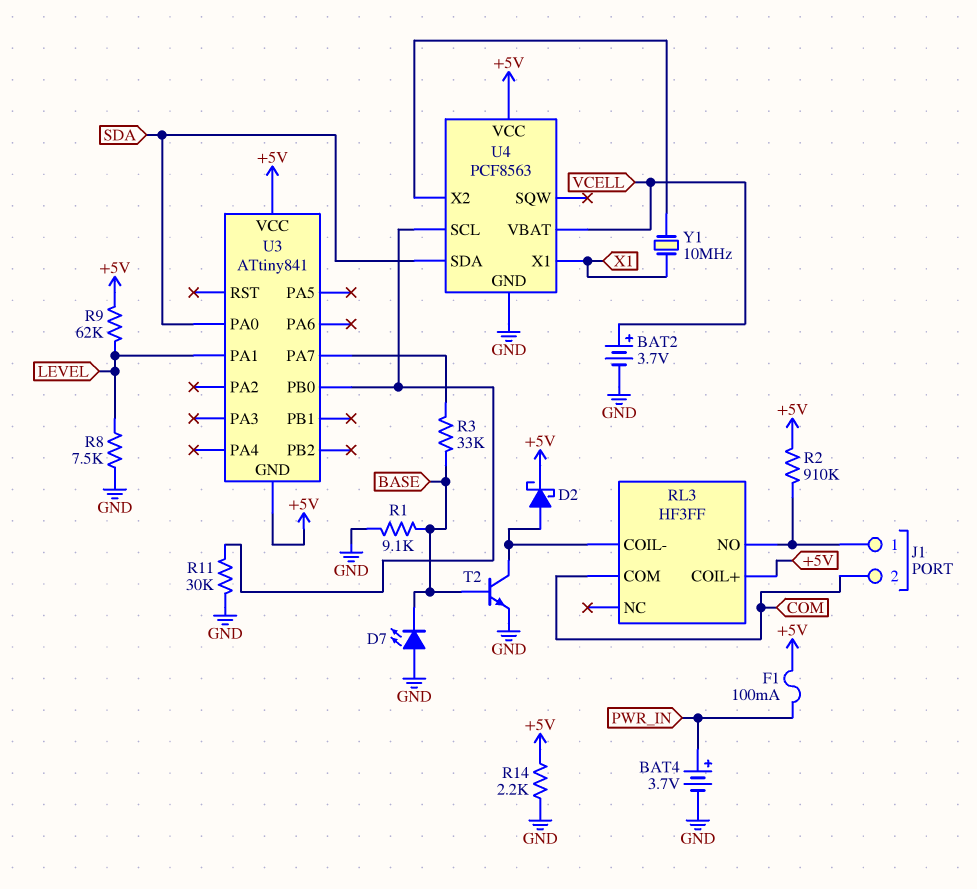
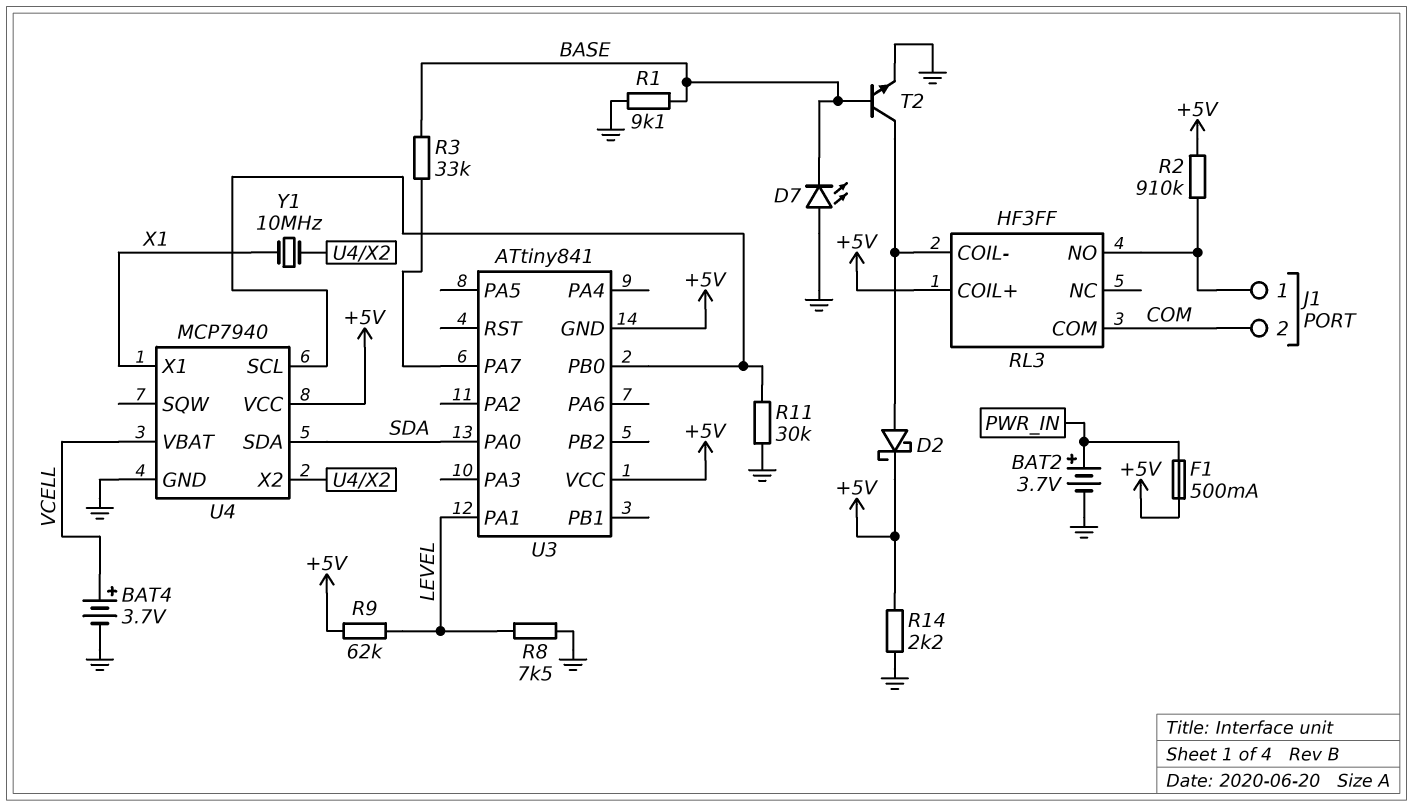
BAT2: 3.7V (plus VCELL, minus GND) -> 3.7V (plus PWR_IN, minus GND)
BAT4: 3.7V (plus PWR_IN, minus GND) -> 3.7V (plus VCELL, minus GND)
F1: 100mA (+5V, PWR_IN) -> 500mA (+5V, PWR_IN)
U4: PCF8563 -> MCP7940

